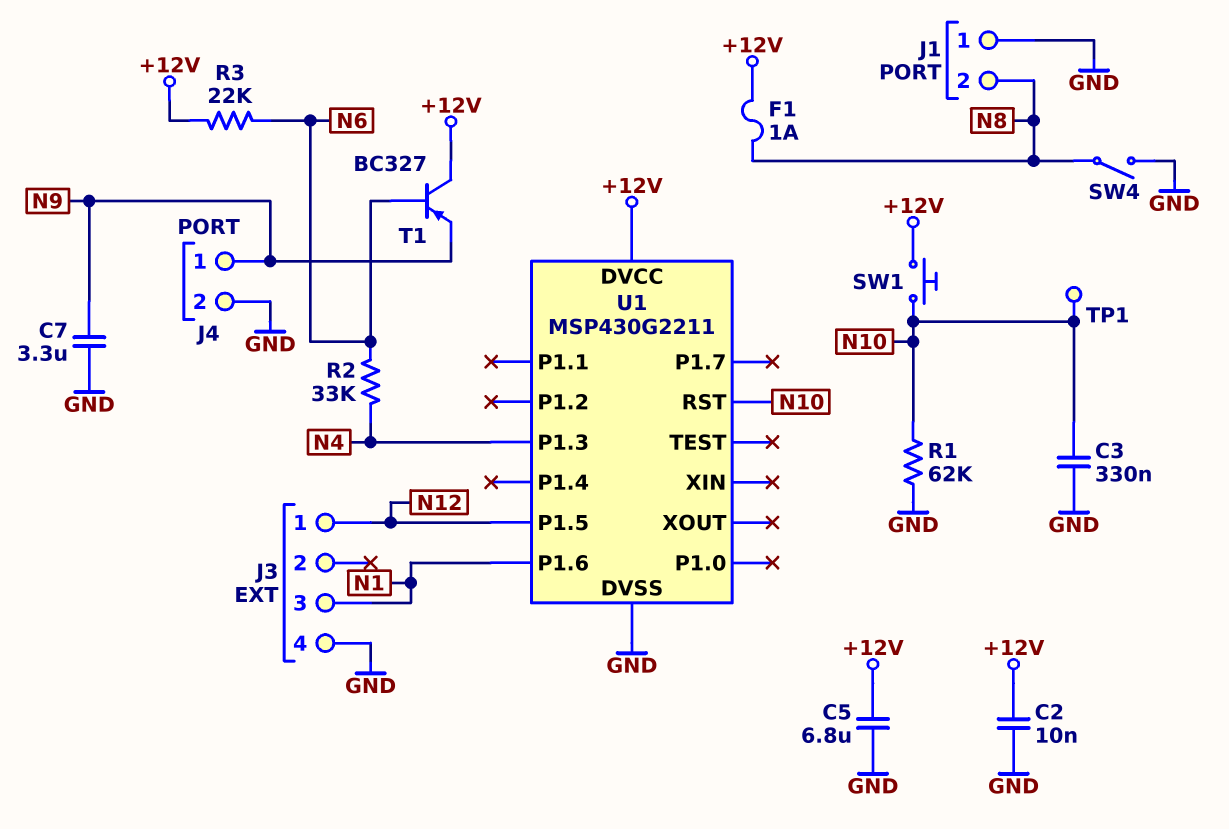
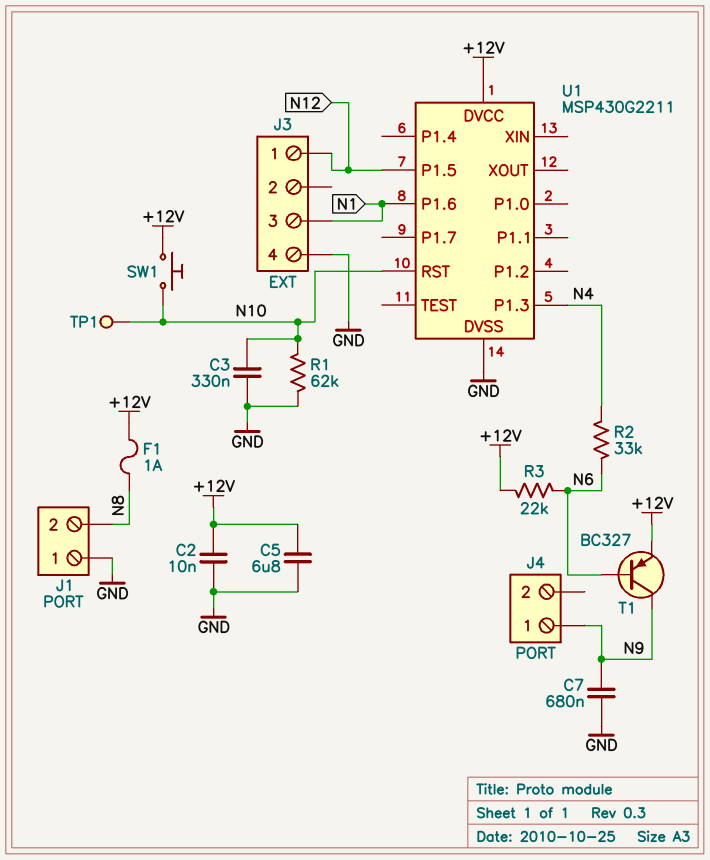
C7: 3.3uF (GND, N9) -> 680nF (GND, N9)
J4 pin 2: GND -> none
SW4: switch (GND, N8) -> none
T1: PNP BC327 (B N6, C +12V, E N9) -> PNP BC327 (B N6, C N9, E +12V)

